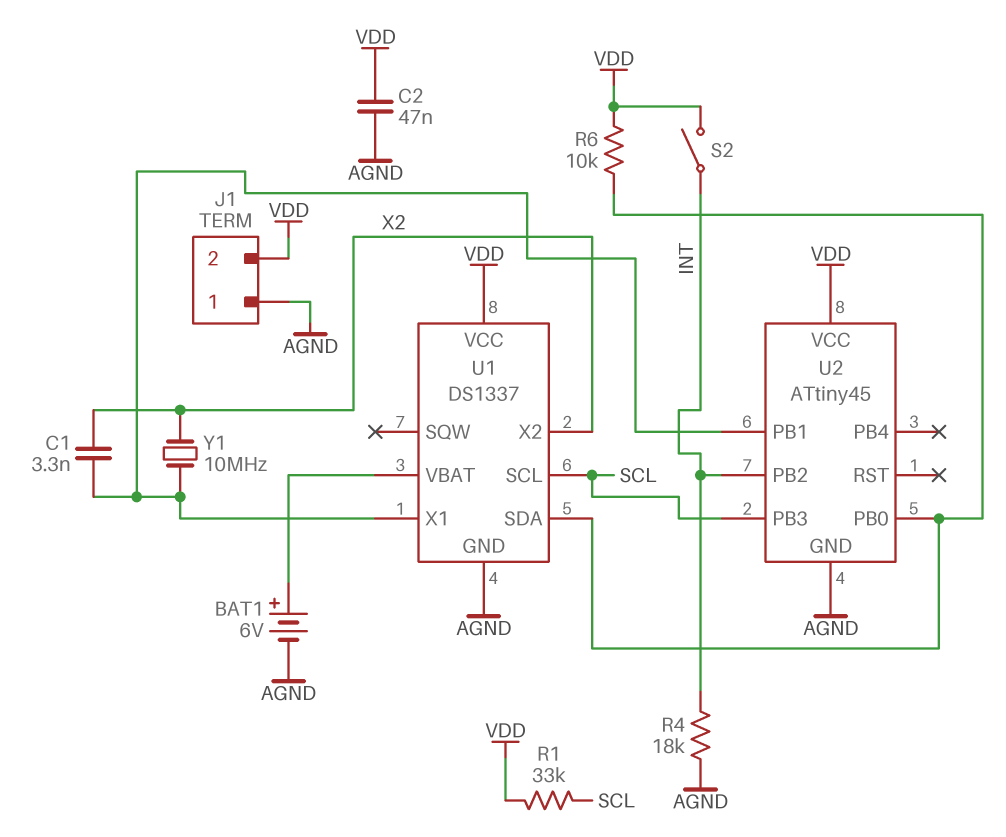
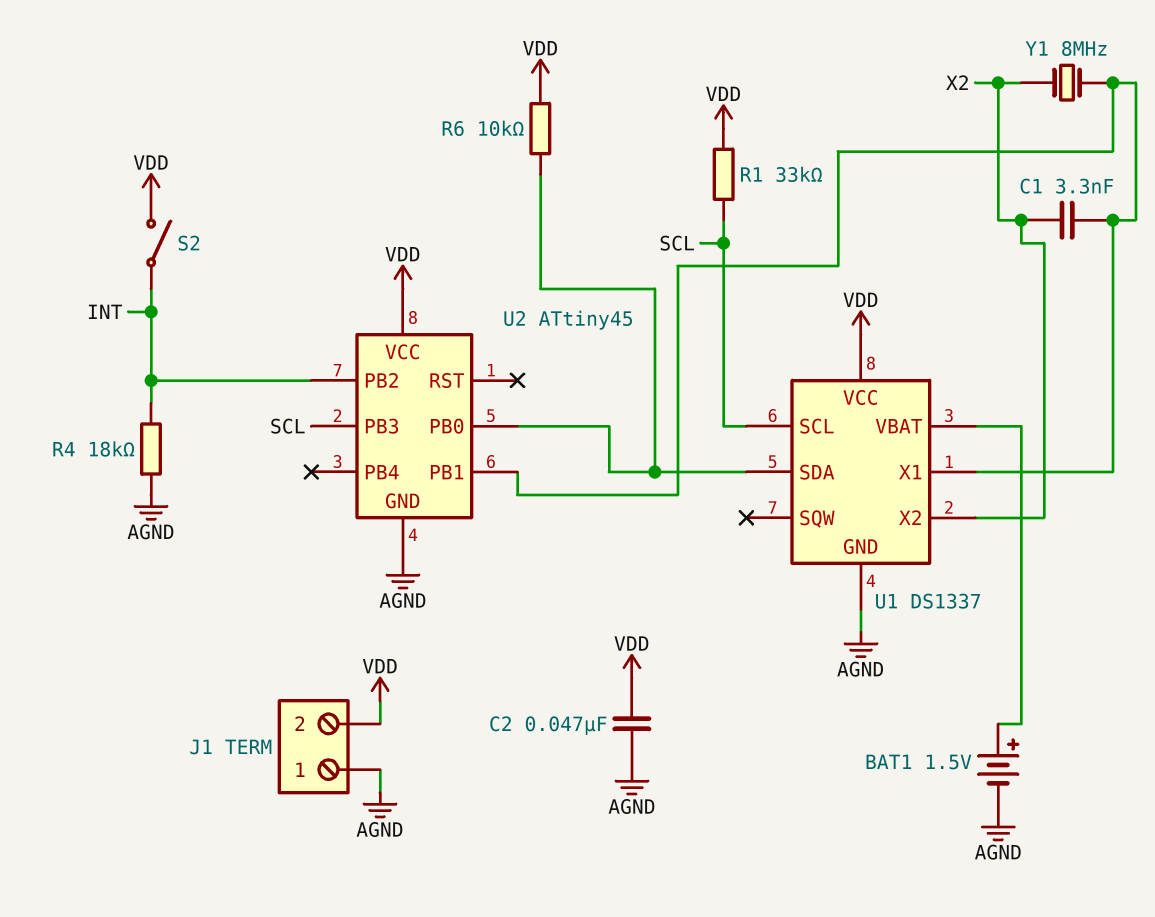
BAT1: 6V (plus U1/VBAT, minus AGND) -> 1.5V (plus U1/VBAT, minus AGND)
Y1: 10MHz (U1/X1, X2) -> 8MHz (U1/X1, X2)

